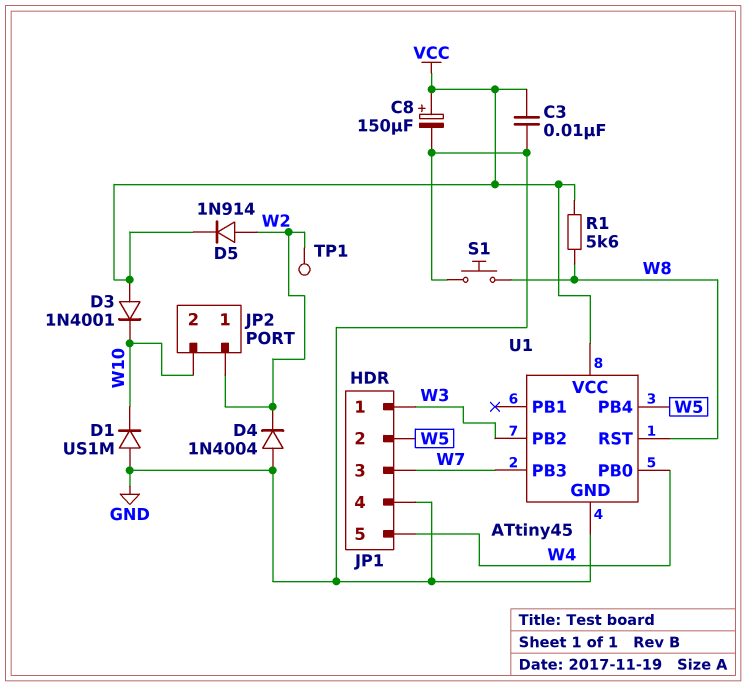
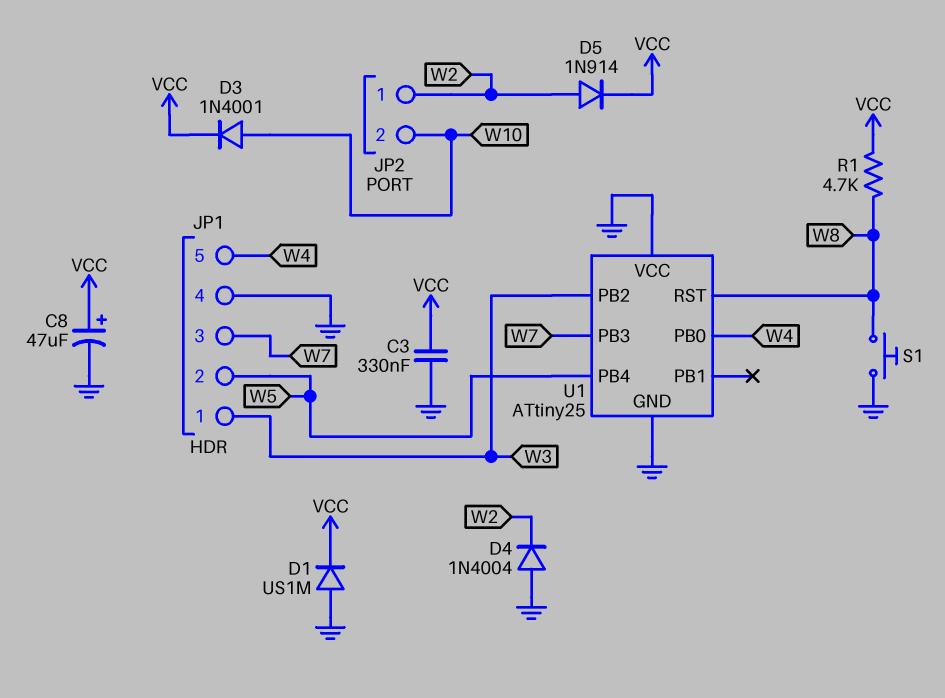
C3: 10nF (GND, VCC) -> 330nF (GND, VCC)
C8: 150uF (plus VCC, minus GND) -> 47uF (plus VCC, minus GND)
D1: diode US1M (A GND, K W10) -> diode US1M (A GND, K VCC)
D3: diode 1N4001 (A VCC, K W10) -> diode 1N4001 (A W10, K VCC)
R1: 5.6k (VCC, W8) -> 4.7k (VCC, W8)
TP1: test point (W2) -> none
U1: ATtiny45 -> ATtiny25
U1 pin VCC: VCC -> GND

